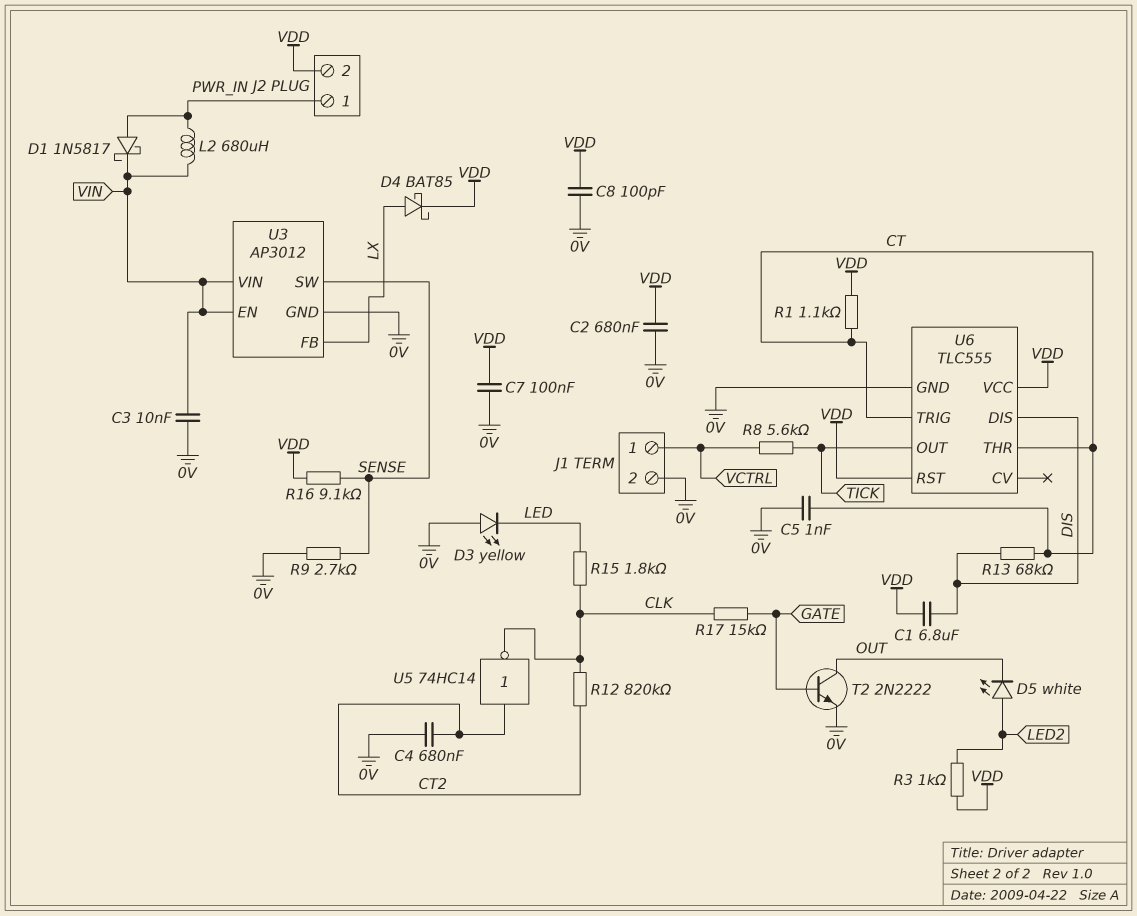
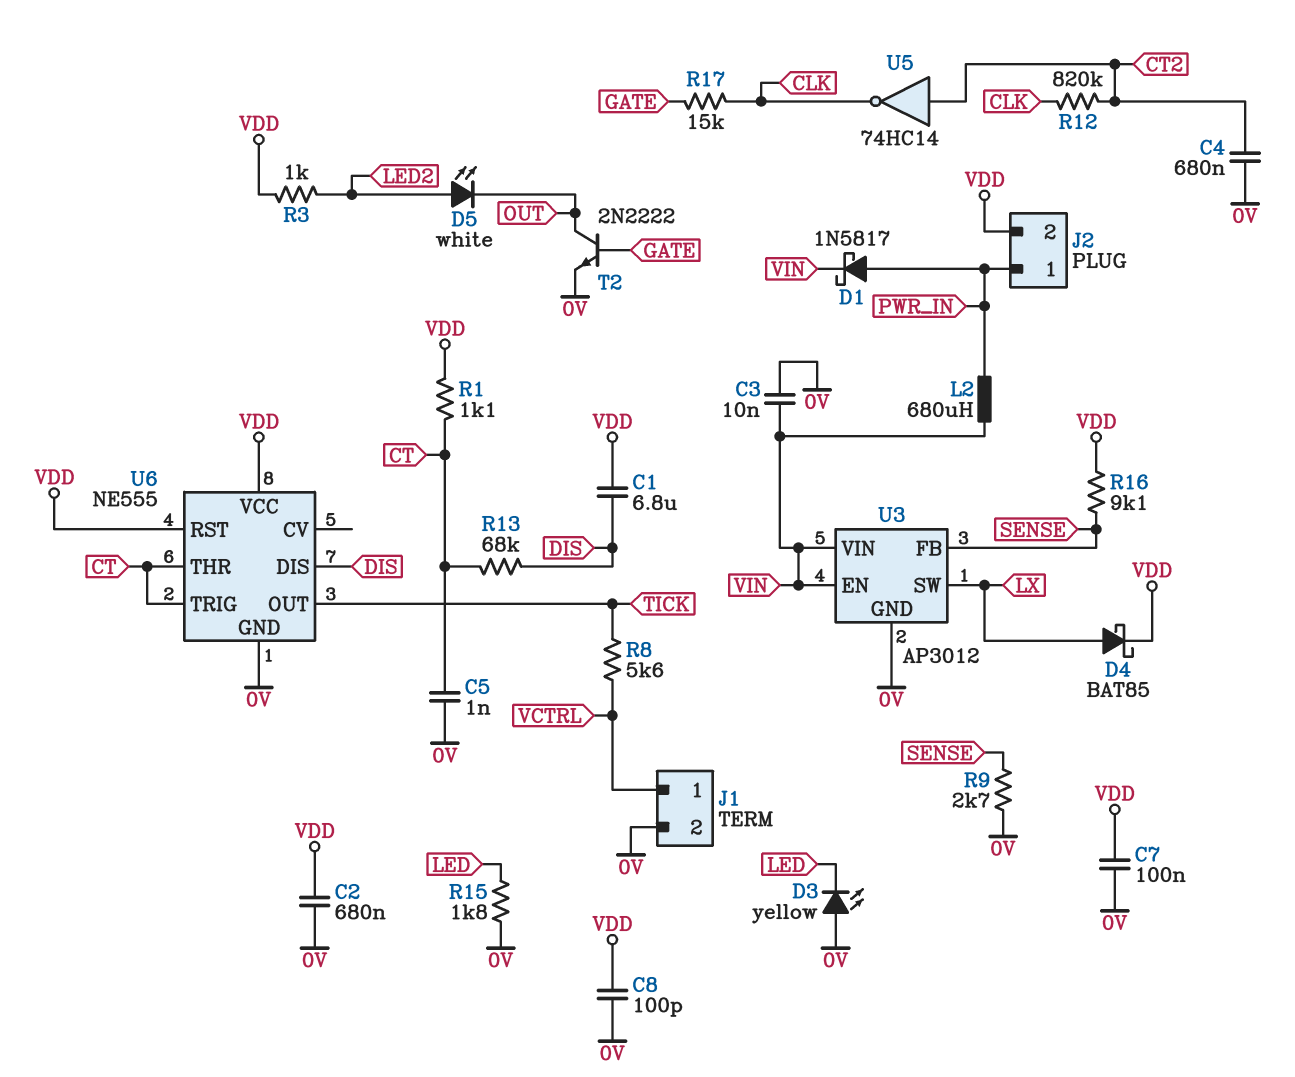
R15: 1.8k (CLK, LED) -> 1.8k (0V, LED)
U3 pin FB: LX -> SENSE
U3 pin SW: SENSE -> LX
U6: TLC555 -> NE555

